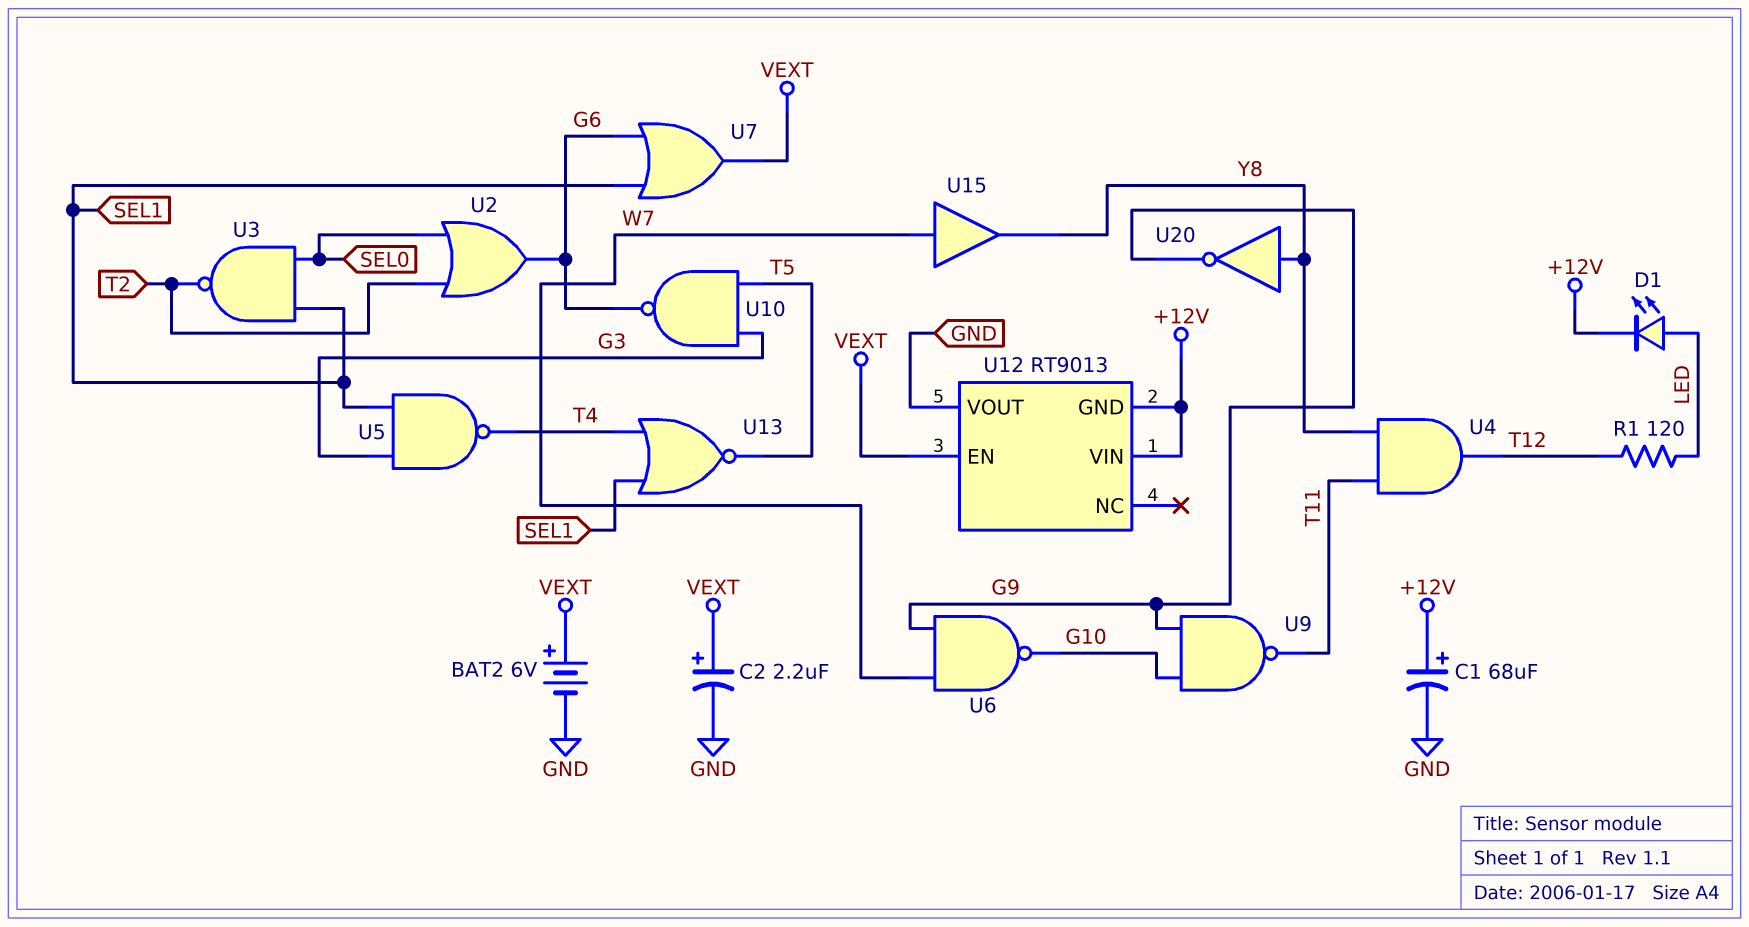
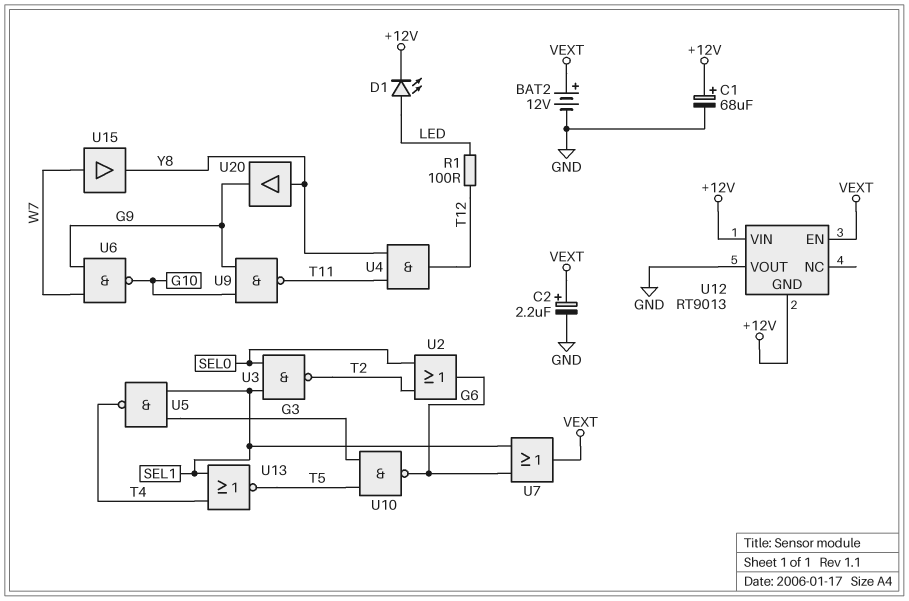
BAT2: 6V (plus VEXT, minus GND) -> 12V (plus VEXT, minus GND)
R1: 120 (LED, T12) -> 100 (LED, T12)
U20: NOT (in Y8, out G9) -> buffer (in Y8, out G9)

